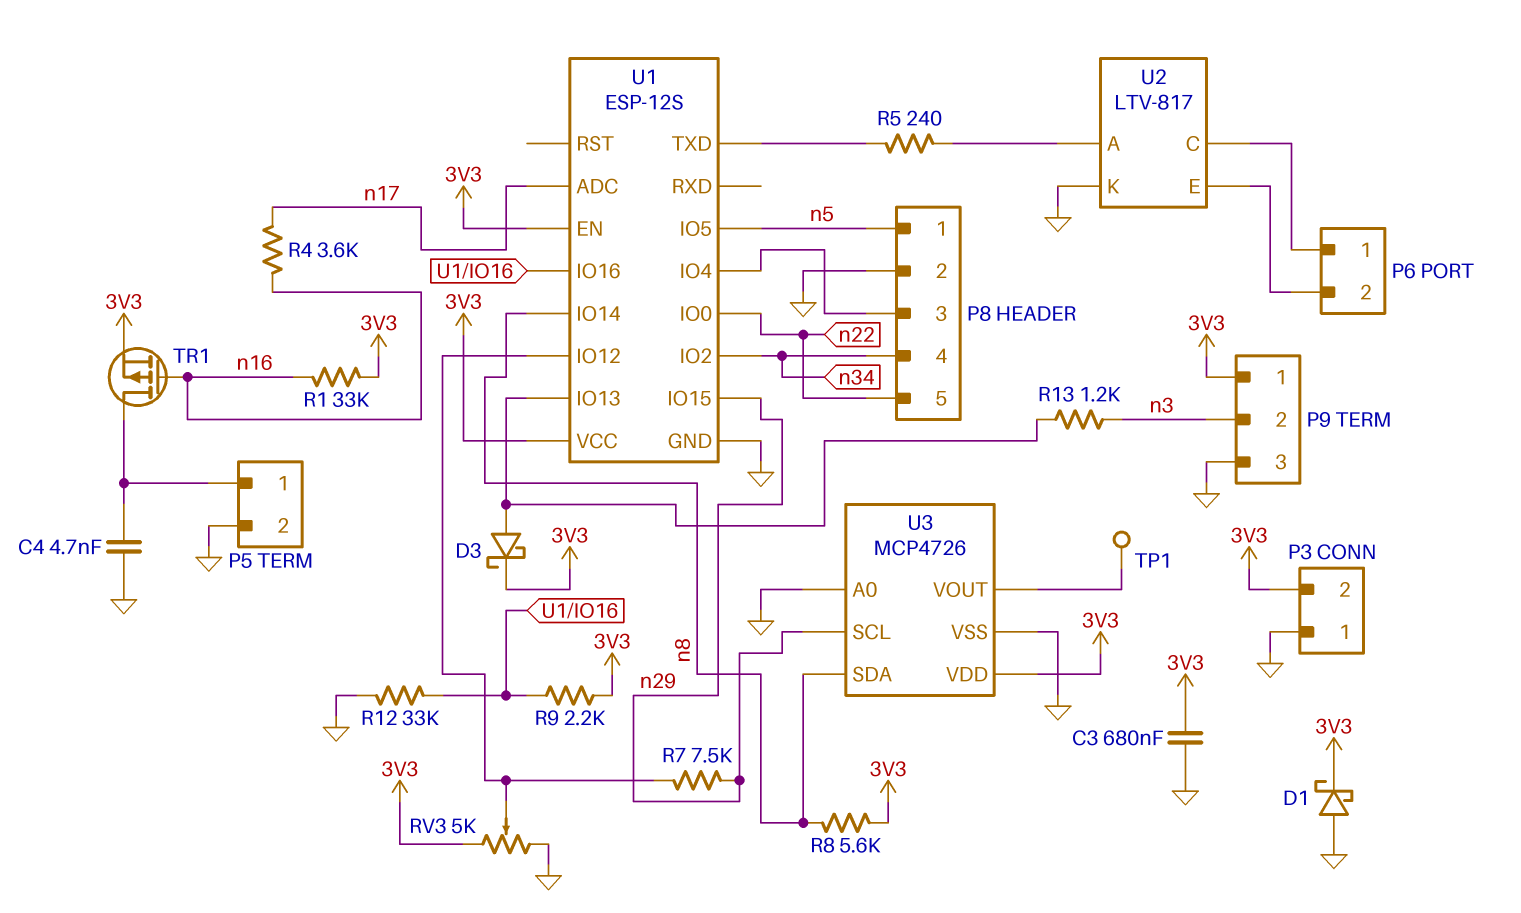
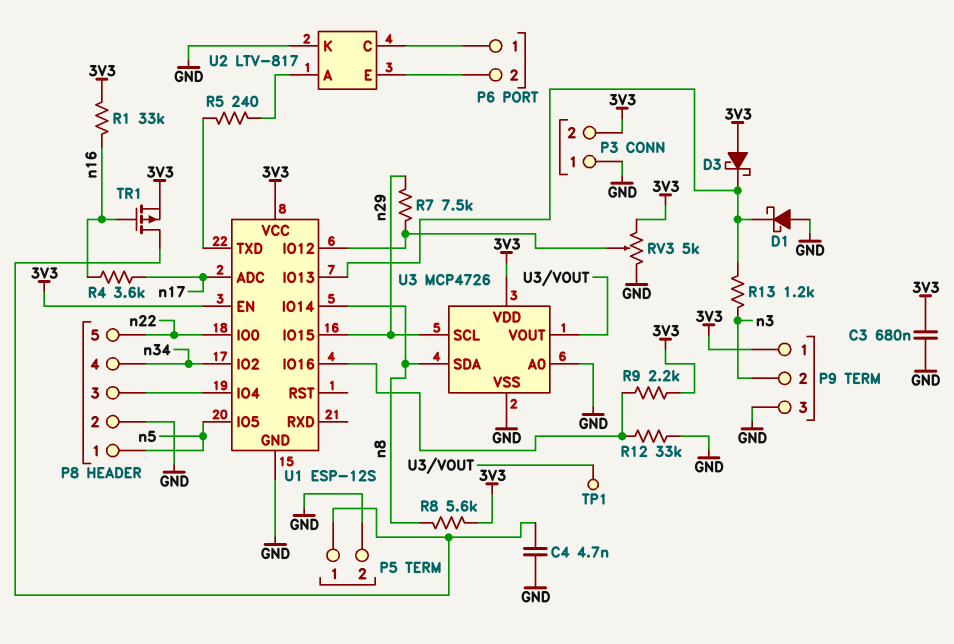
D1: schottky (A GND, K 3V3) -> schottky (A GND, K U1/IO13)
D3: schottky (A U1/IO13, K 3V3) -> schottky (A 3V3, K U1/IO13)

